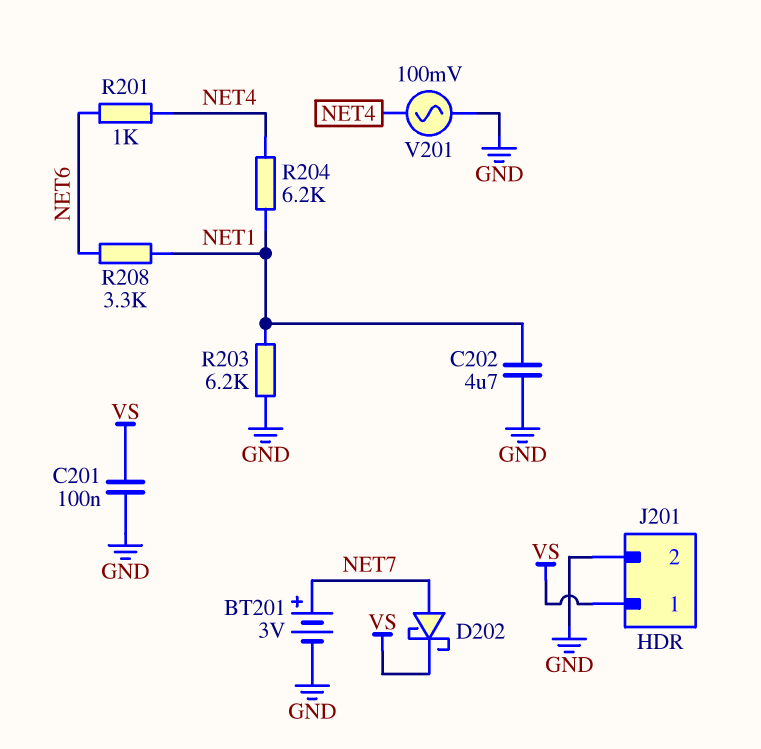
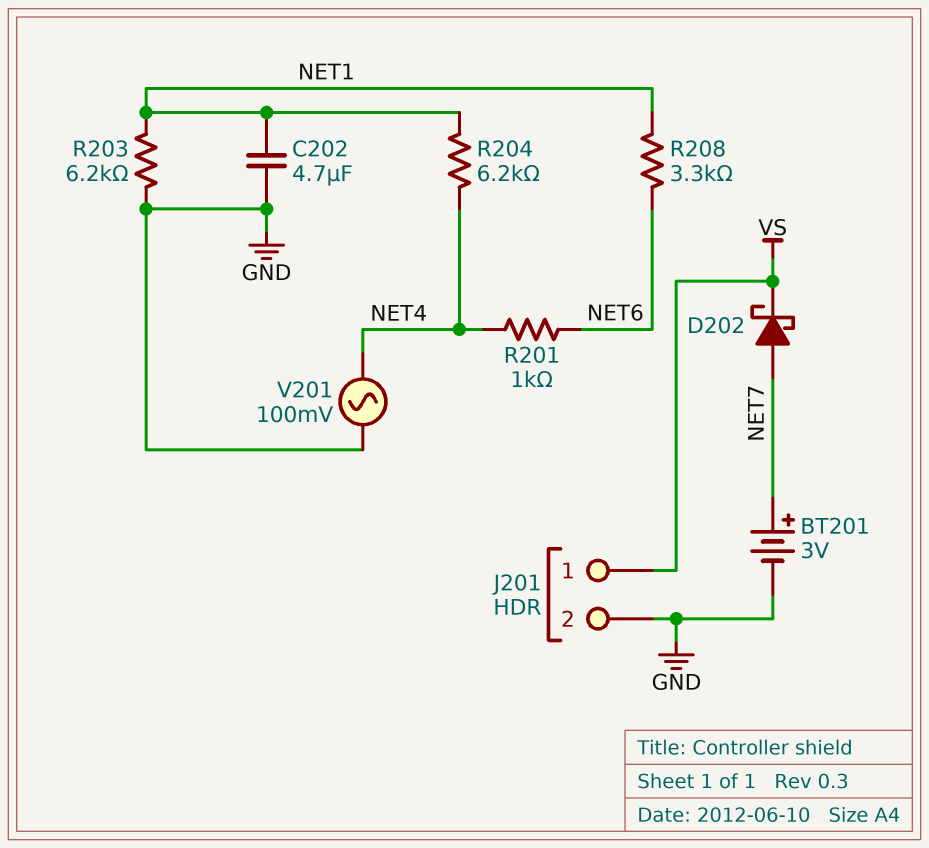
C201: 100nF (GND, VS) -> none

